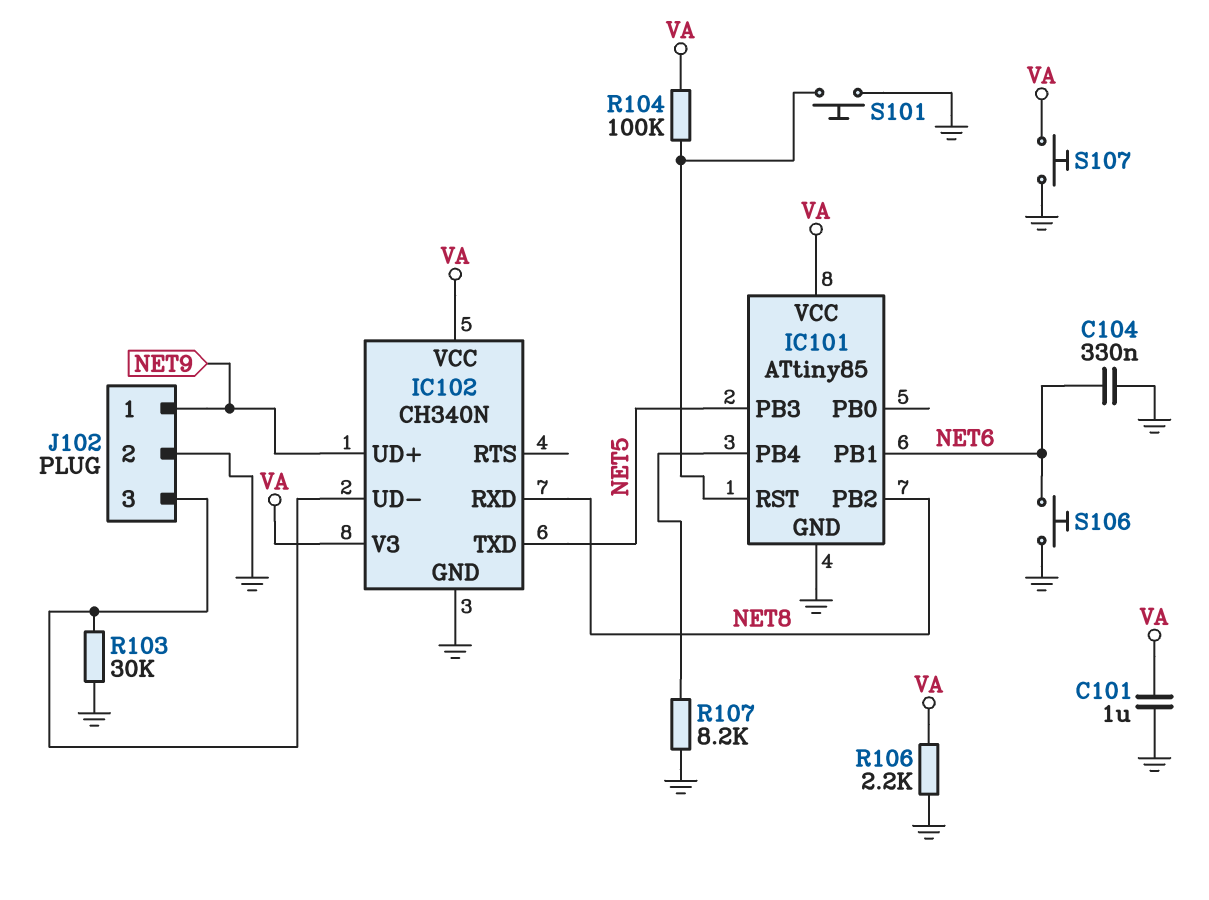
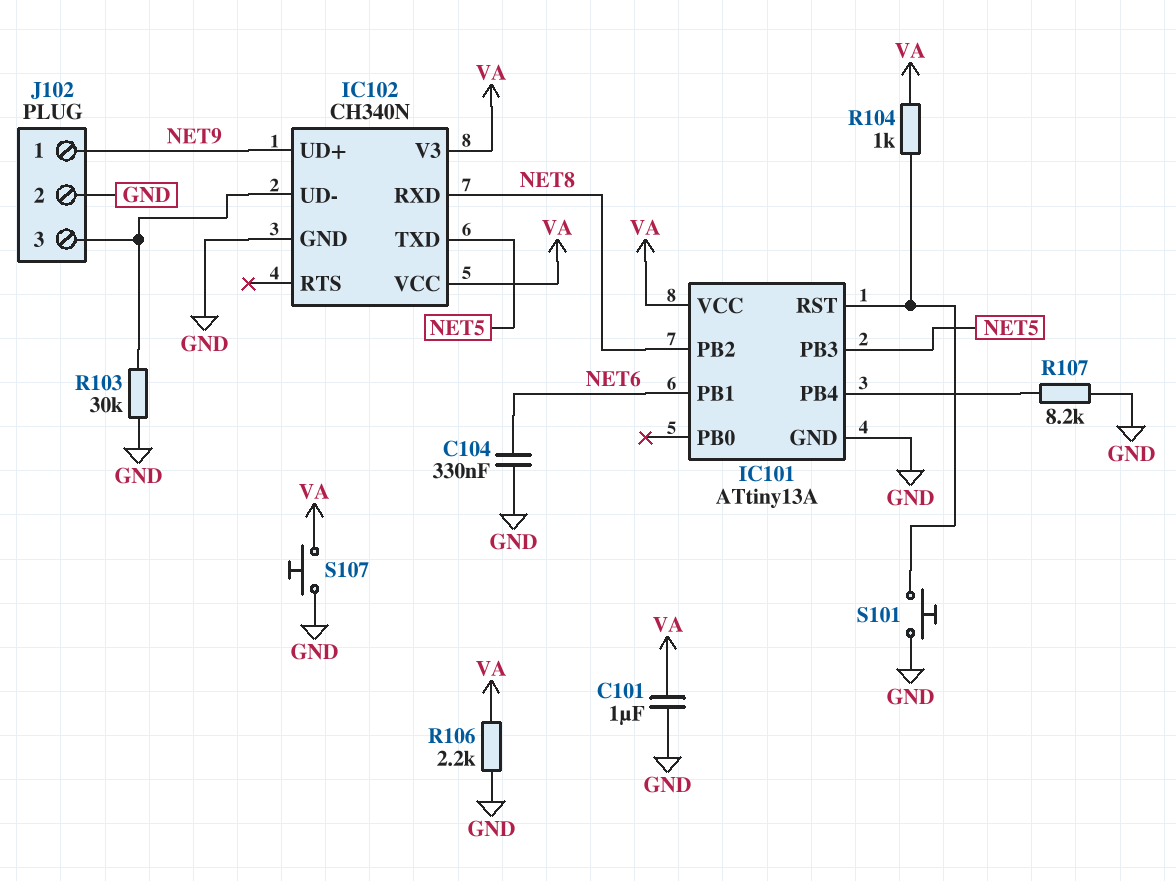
IC101: ATtiny85 -> ATtiny13A
R104: 100k (IC101/RST, VA) -> 1k (IC101/RST, VA)
S106: button (GND, NET6) -> none

